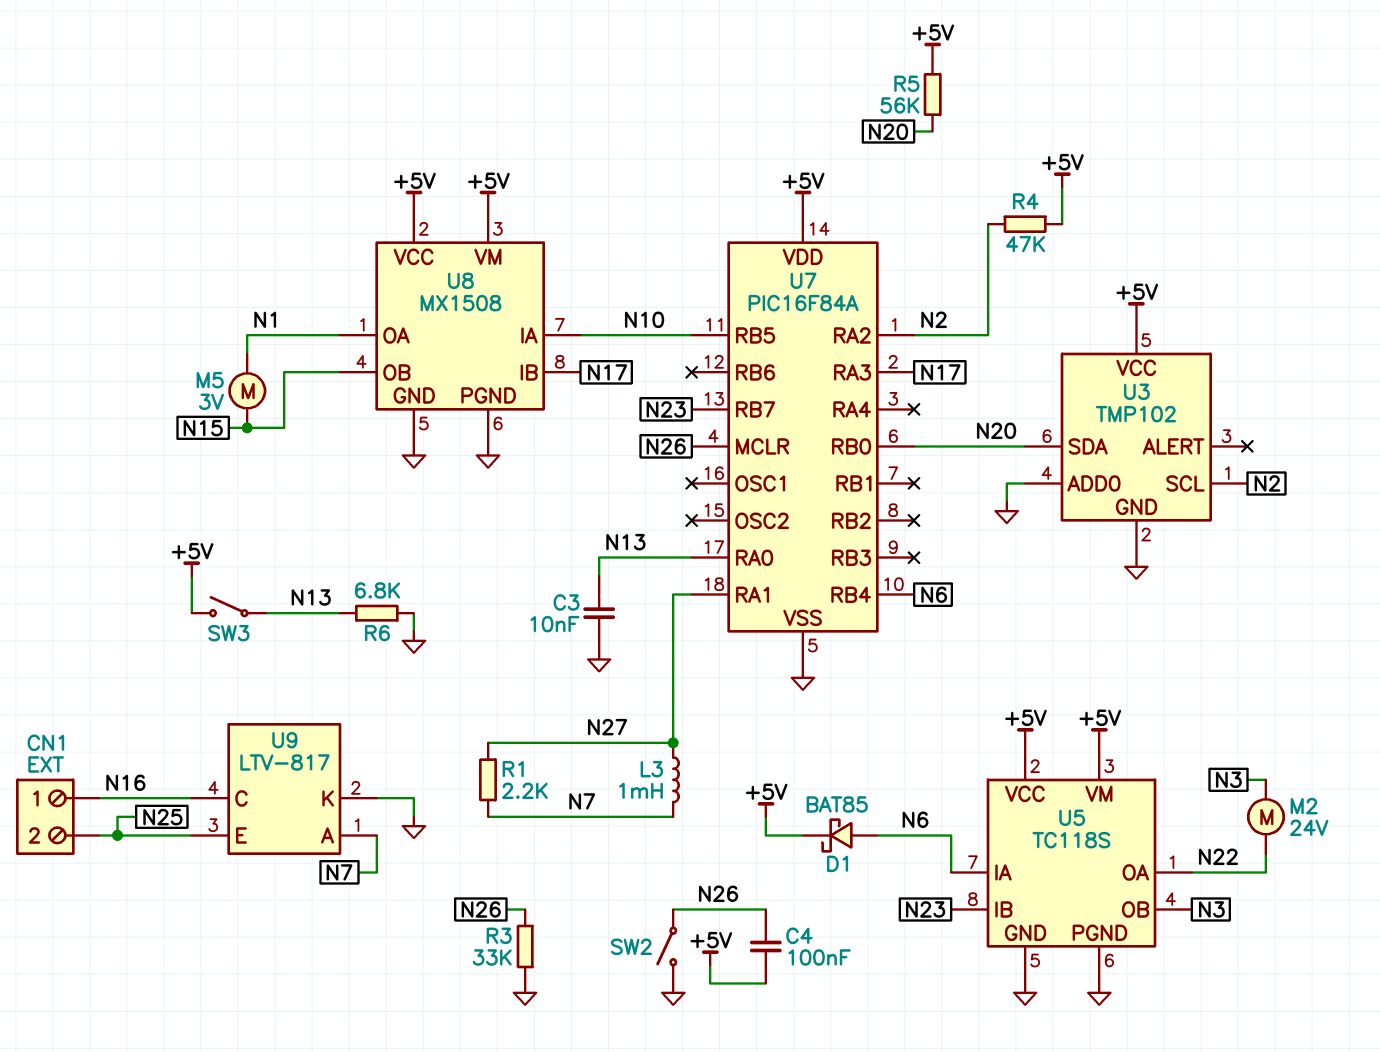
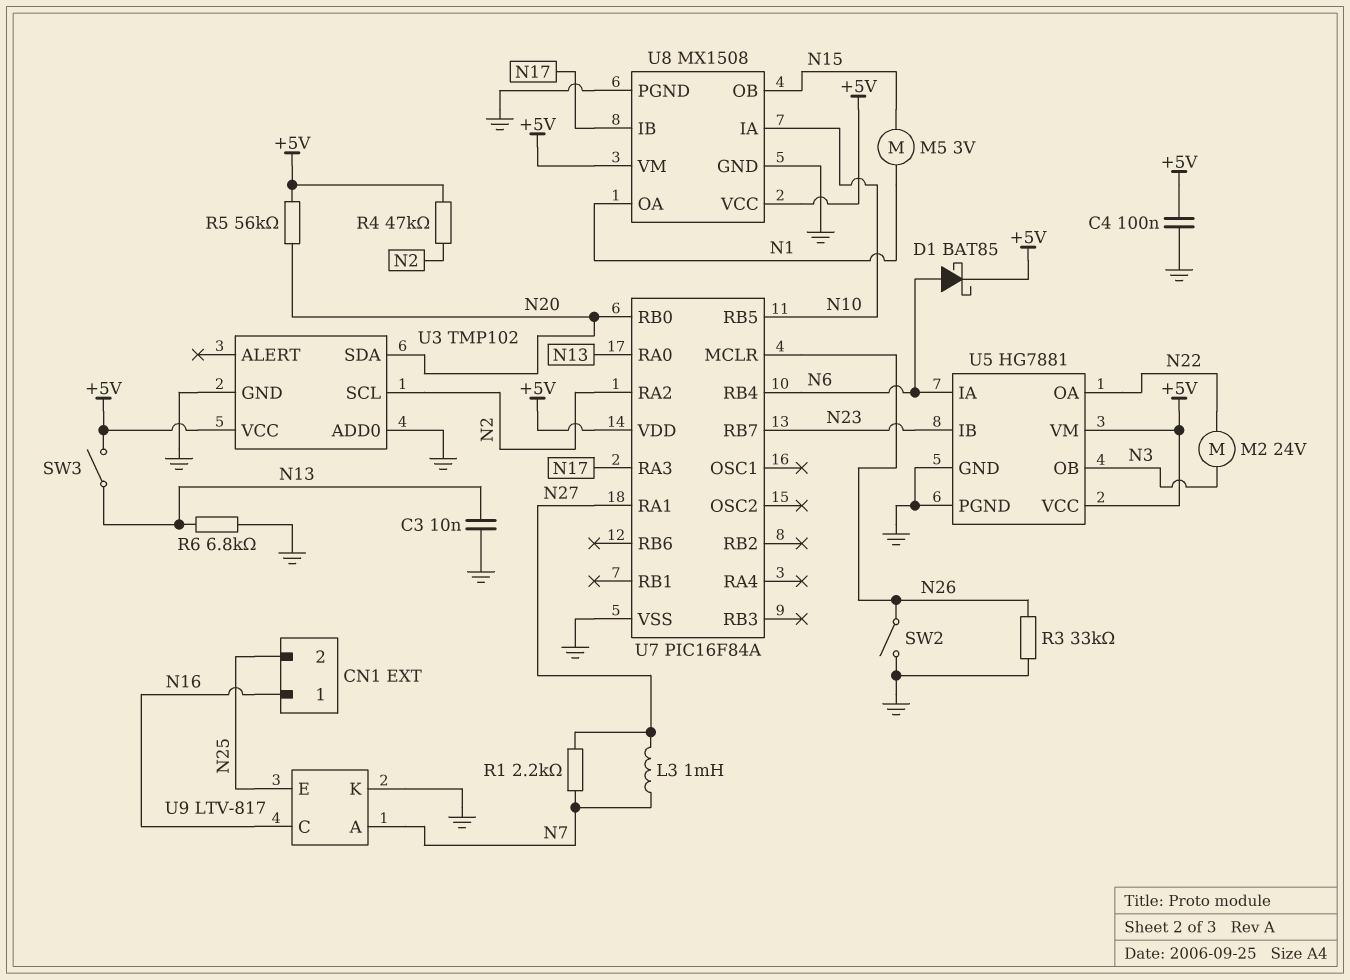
C4: 100nF (+5V, N26) -> 100nF (+5V, GND)
U5: TC118S -> HG7881

